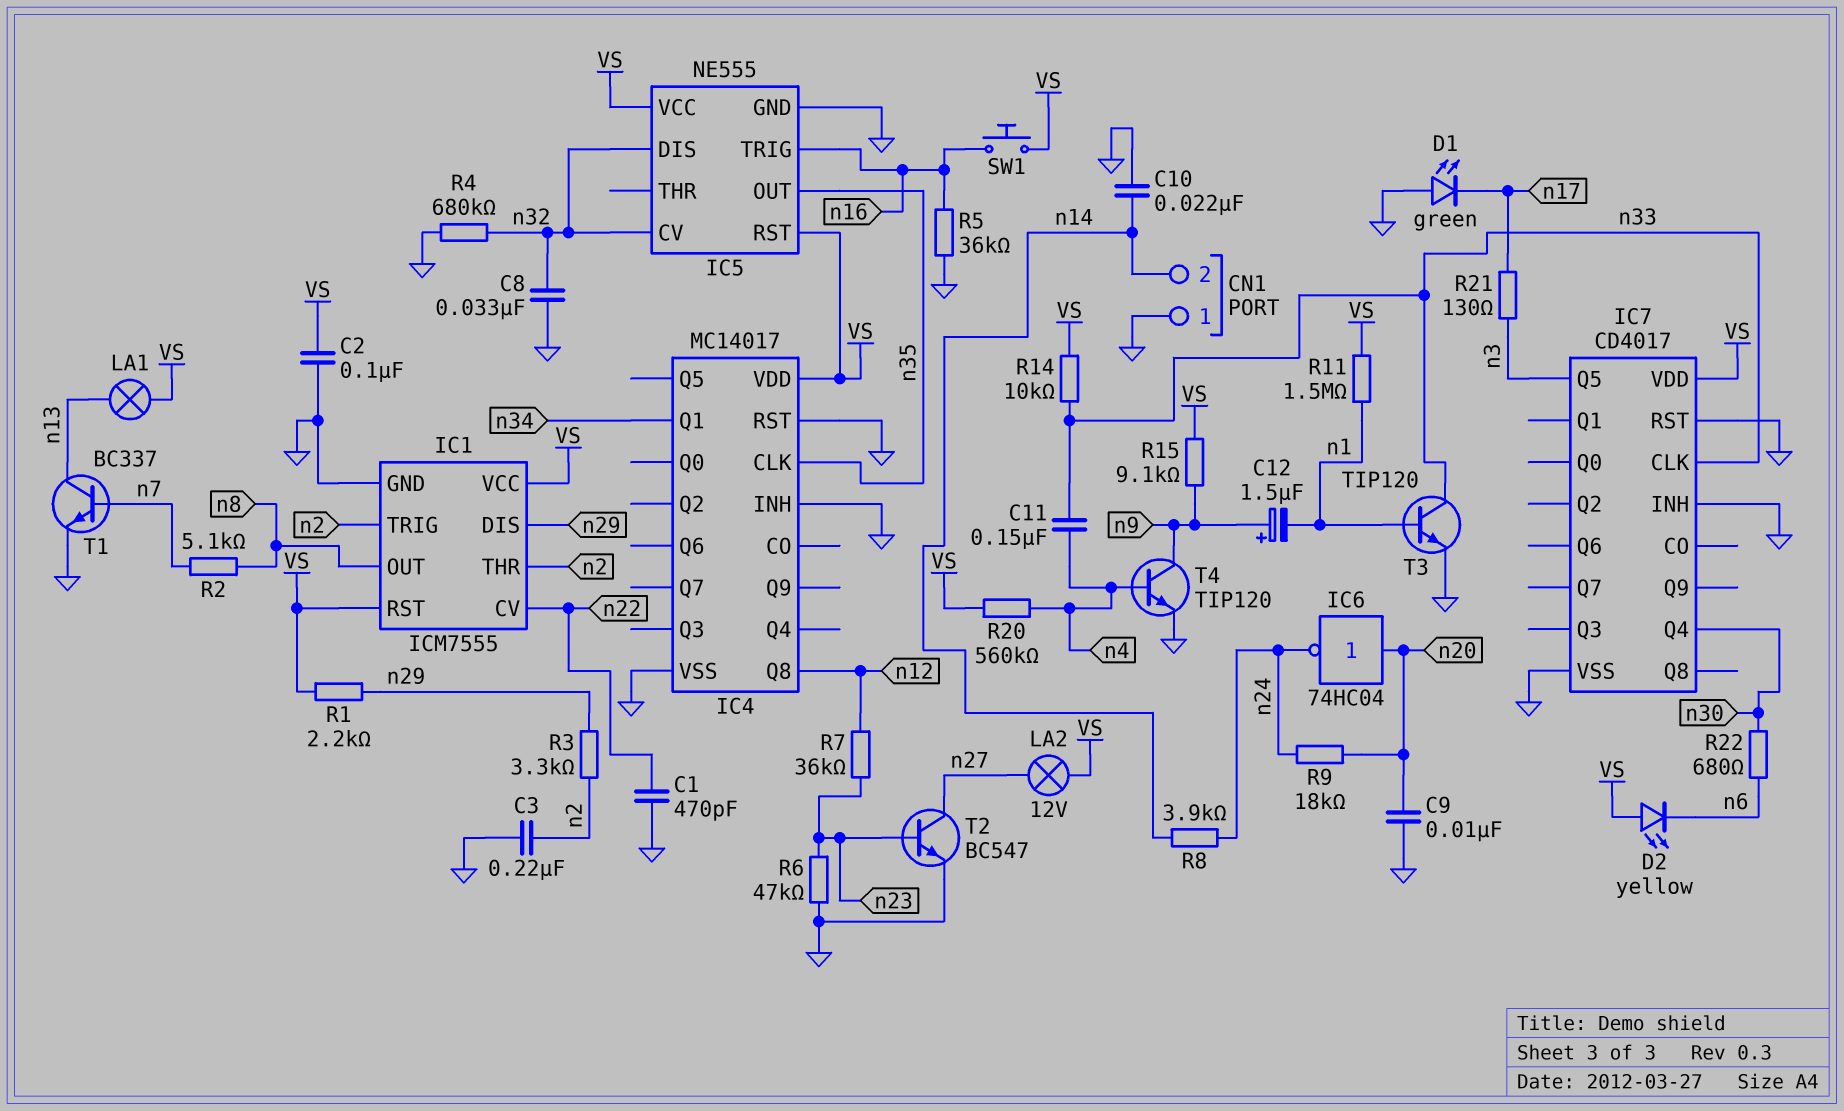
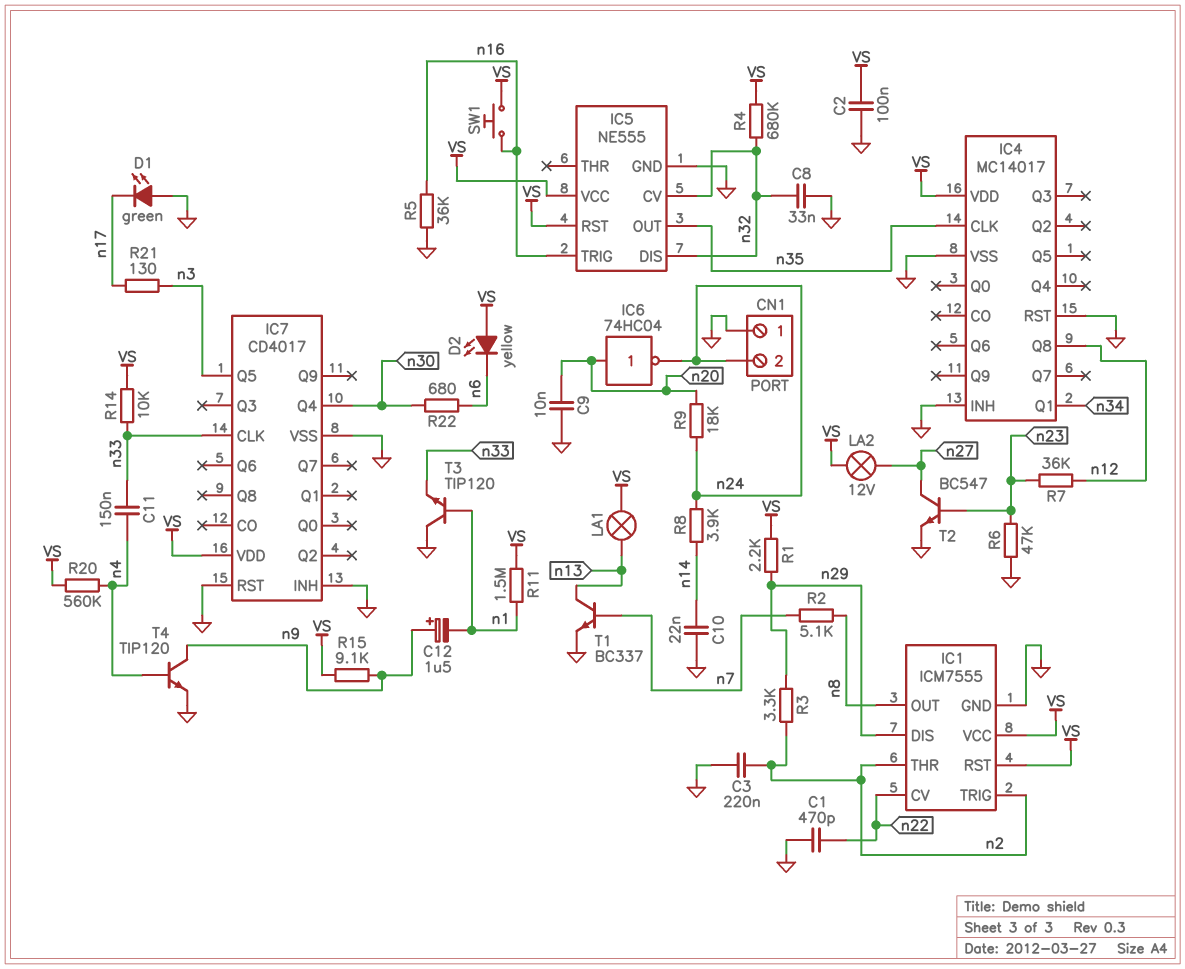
CN1 pin 2: n14 -> n24
R4: 680k (GND, n32) -> 680k (VS, n32)
T3: NPN TIP120 (B n1, C n33, E GND) -> NPN TIP120 (B n1, C GND, E n33)

